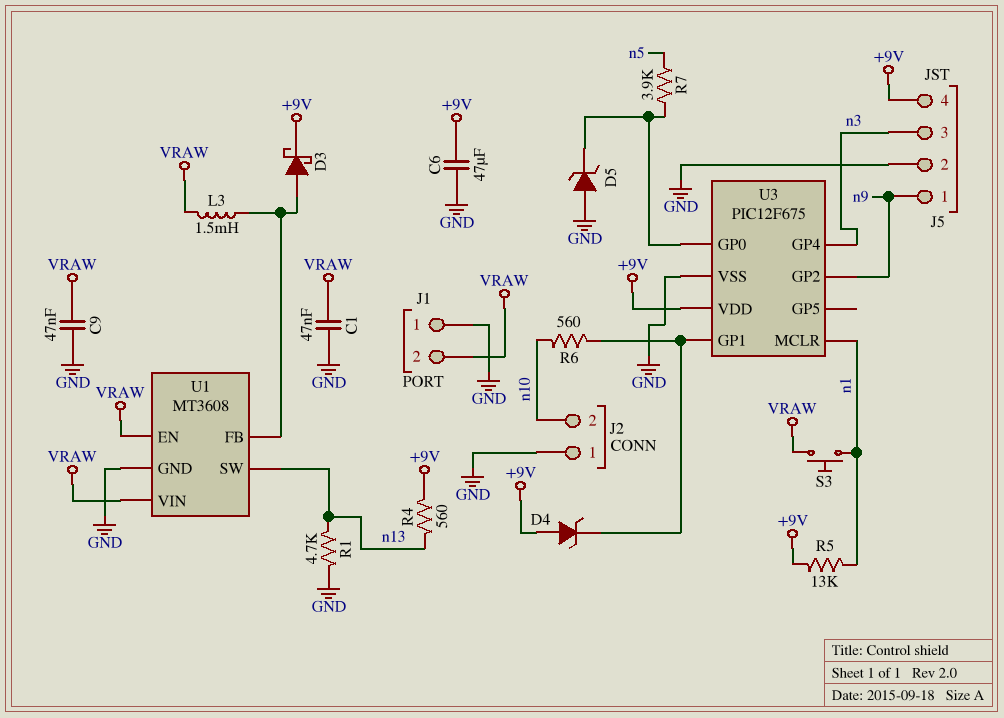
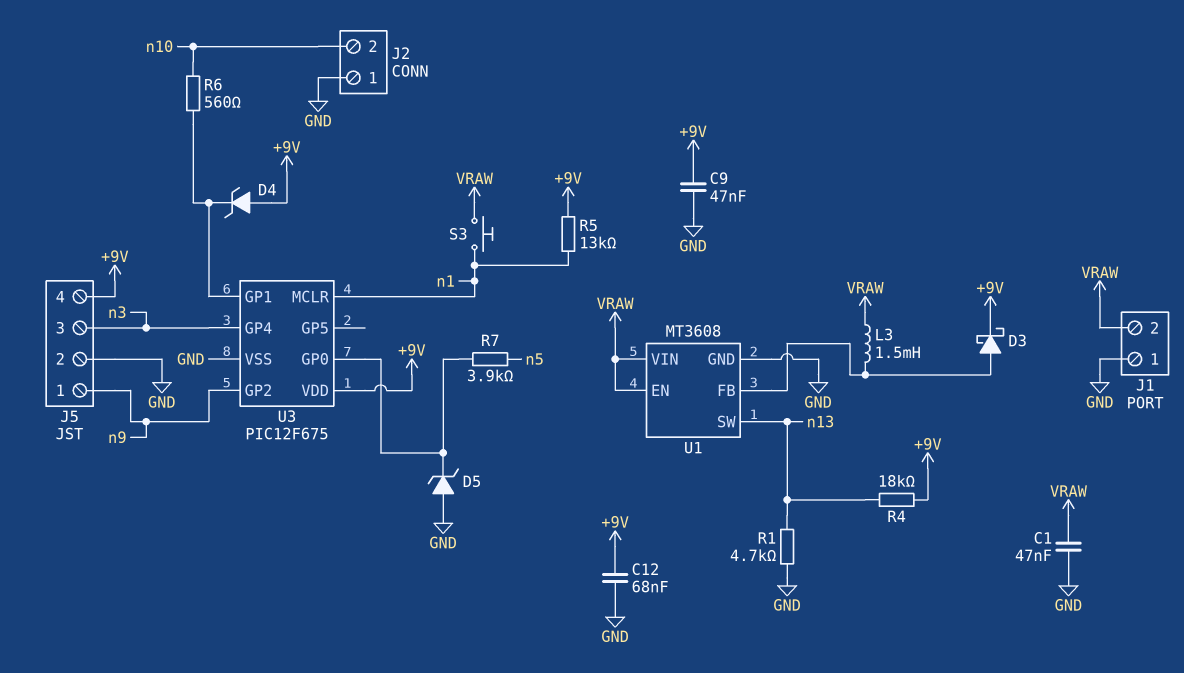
C6: 47uF (+9V, GND) -> none
C9: 47nF (GND, VRAW) -> 47nF (+9V, GND)
C12: none -> 68nF (+9V, GND)
R4: 560 (+9V, n13) -> 18k (+9V, n13)

